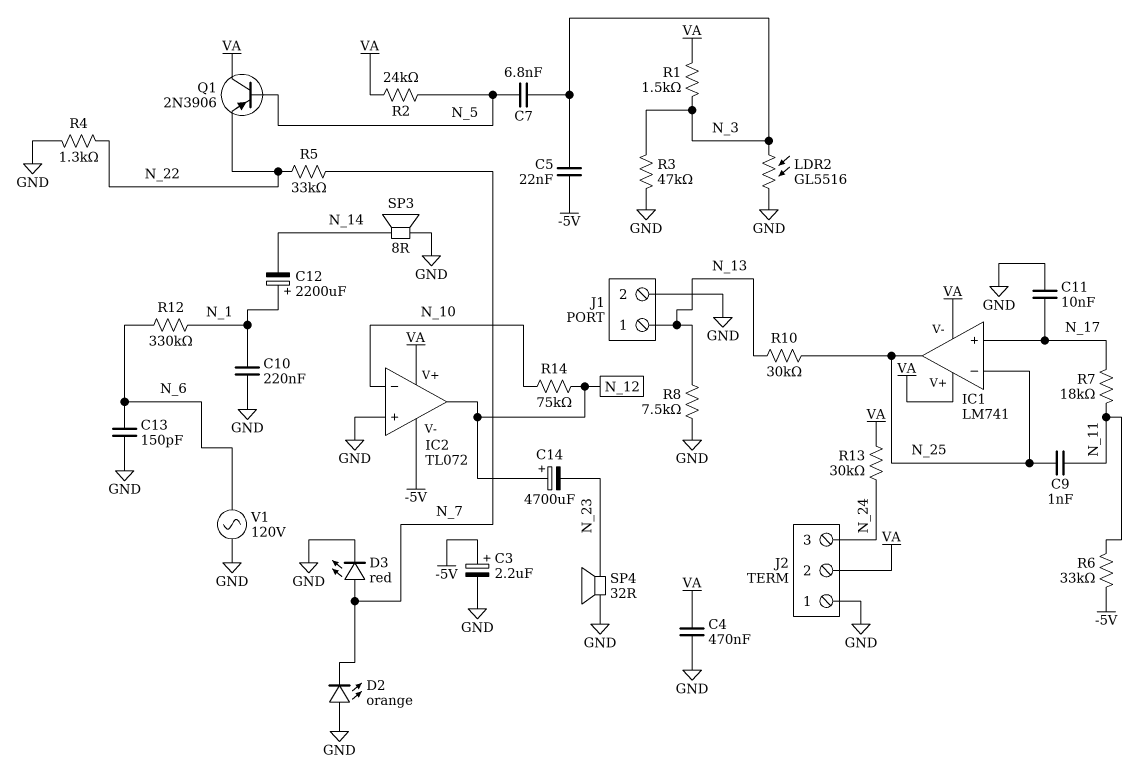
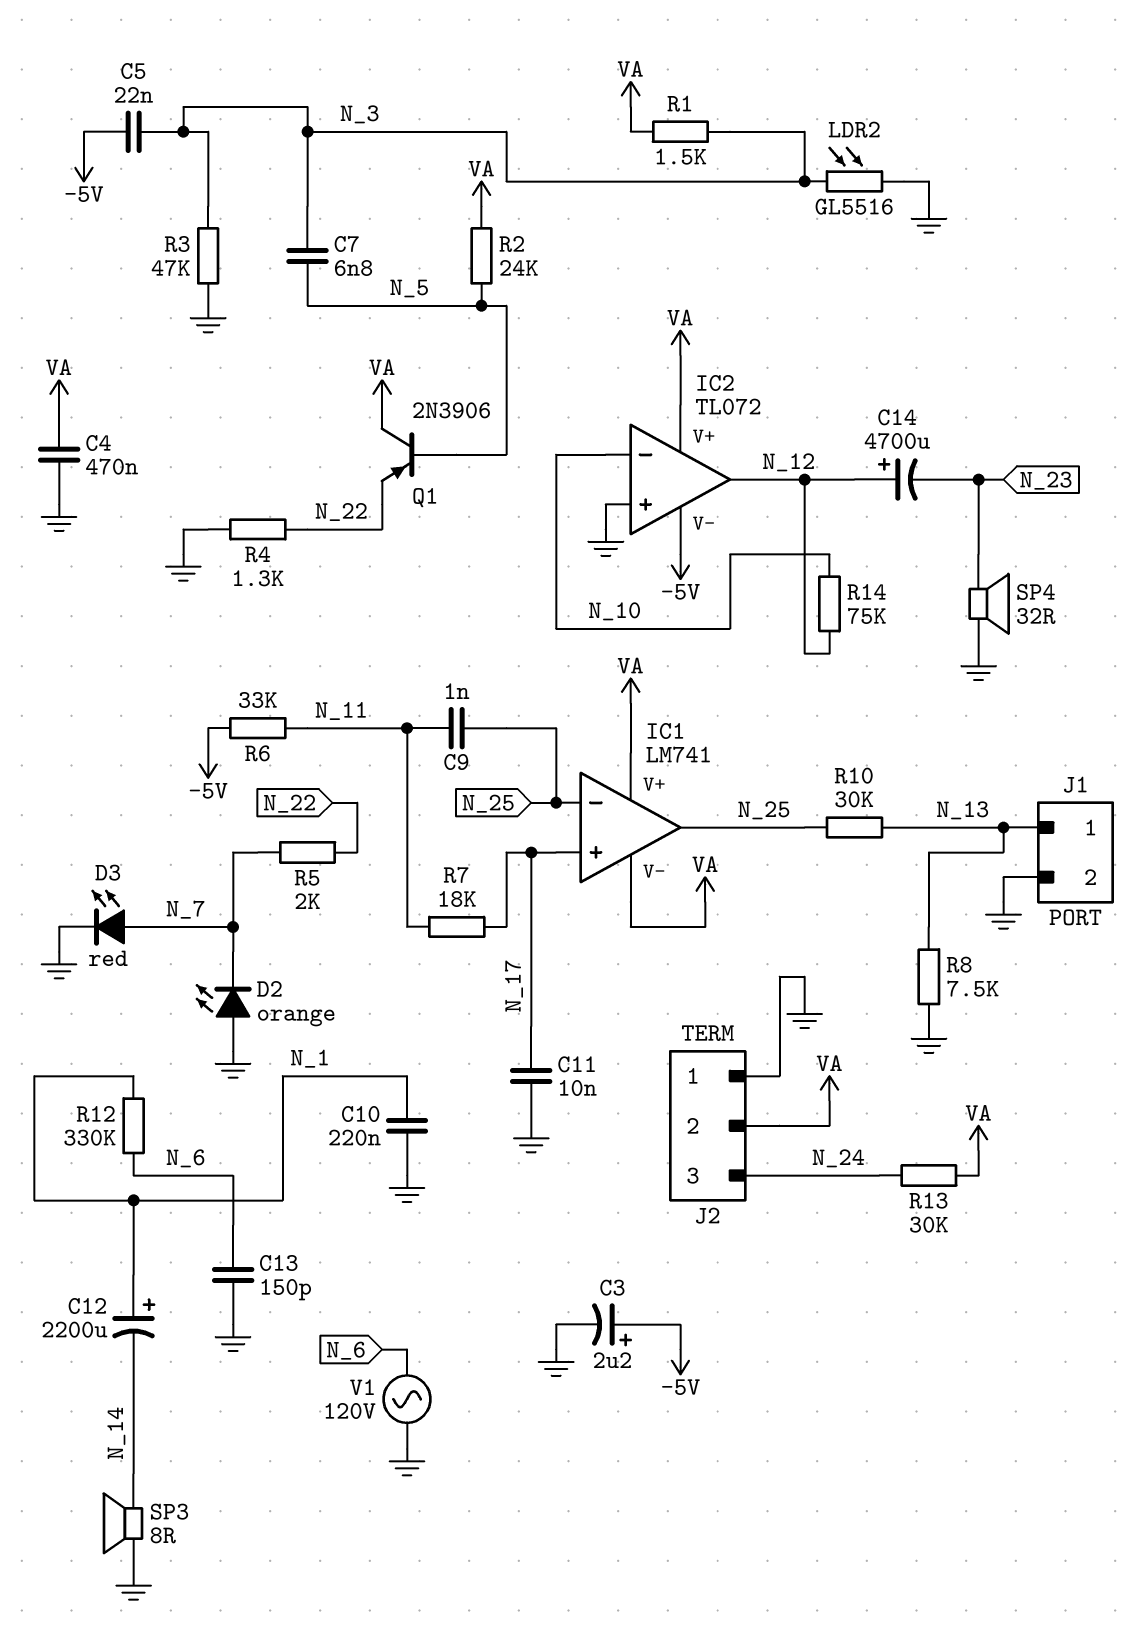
R5: 33k (N_7, N_22) -> 2k (N_7, N_22)

